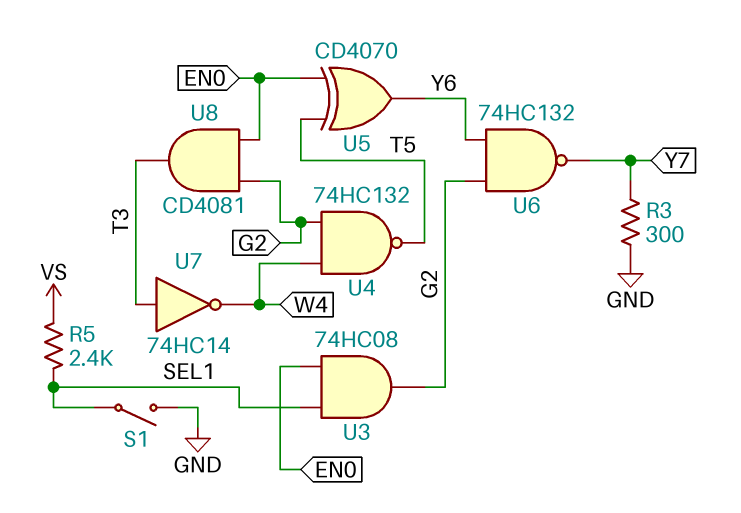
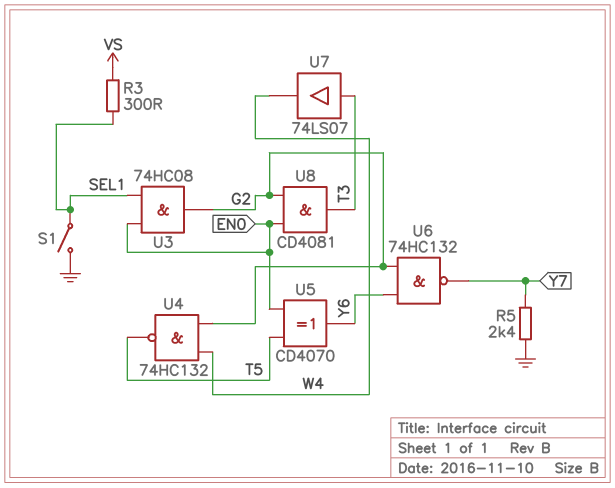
R3: 300 (GND, Y7) -> 300 (SEL1, VS)
R5: 2.4k (SEL1, VS) -> 2.4k (GND, Y7)
U7: NOT 74HC14 (in T3, out W4) -> buffer 74LS07 (in T3, out W4)

